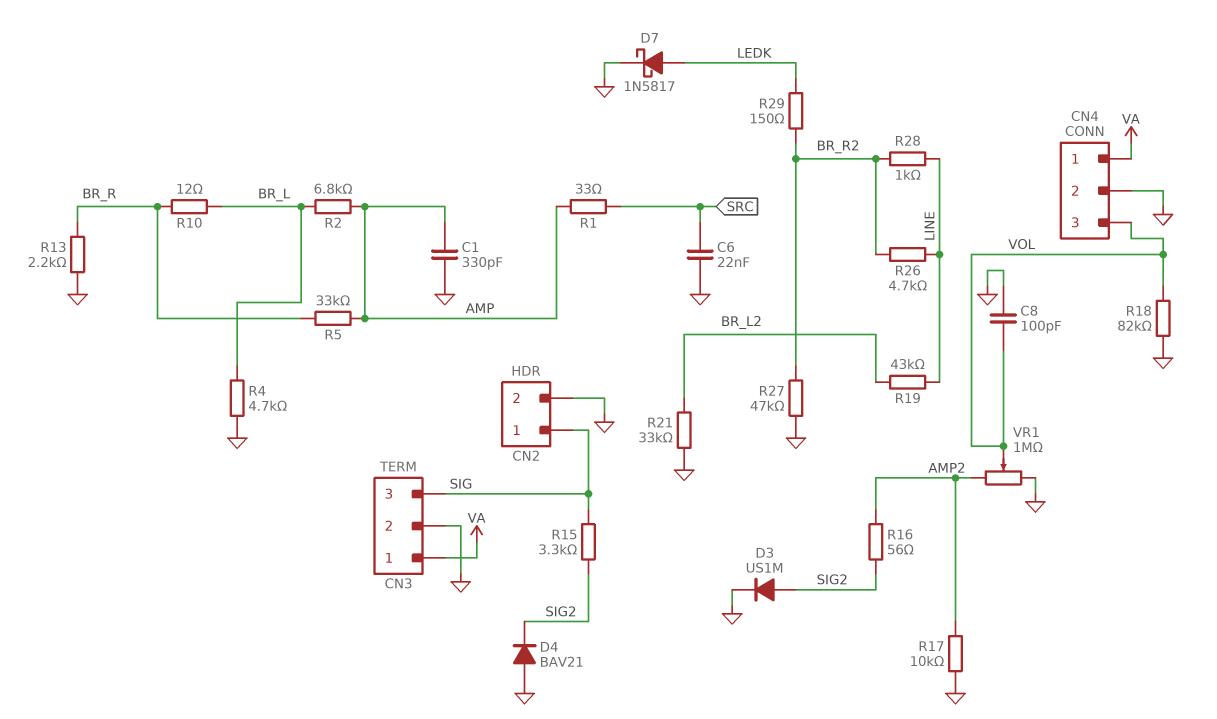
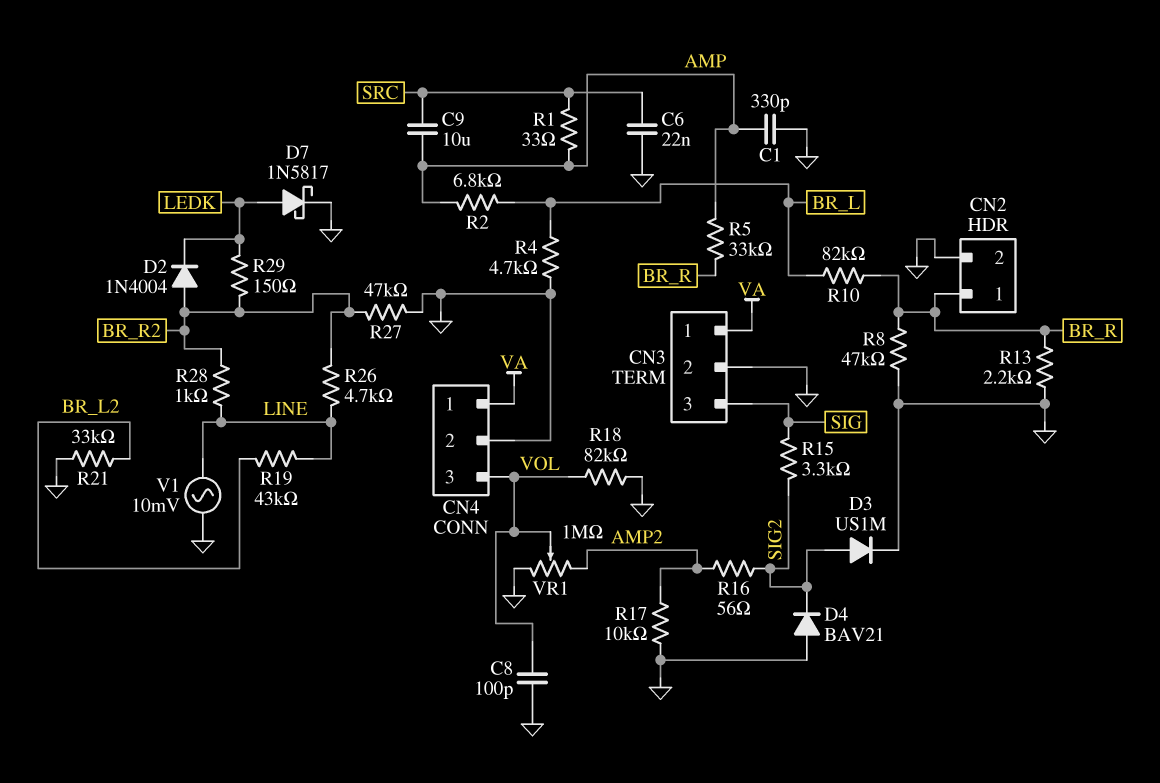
C9: none -> 10uF (AMP, SRC)
CN2 pin 1: SIG -> BR_R
D2: none -> diode 1N4004 (A BR_R2, K LEDK)
R8: none -> 47k (BR_R, GND)
R10: 12 (BR_L, BR_R) -> 82k (BR_L, BR_R)
V1: none -> AC 10mV (GND, LINE)

